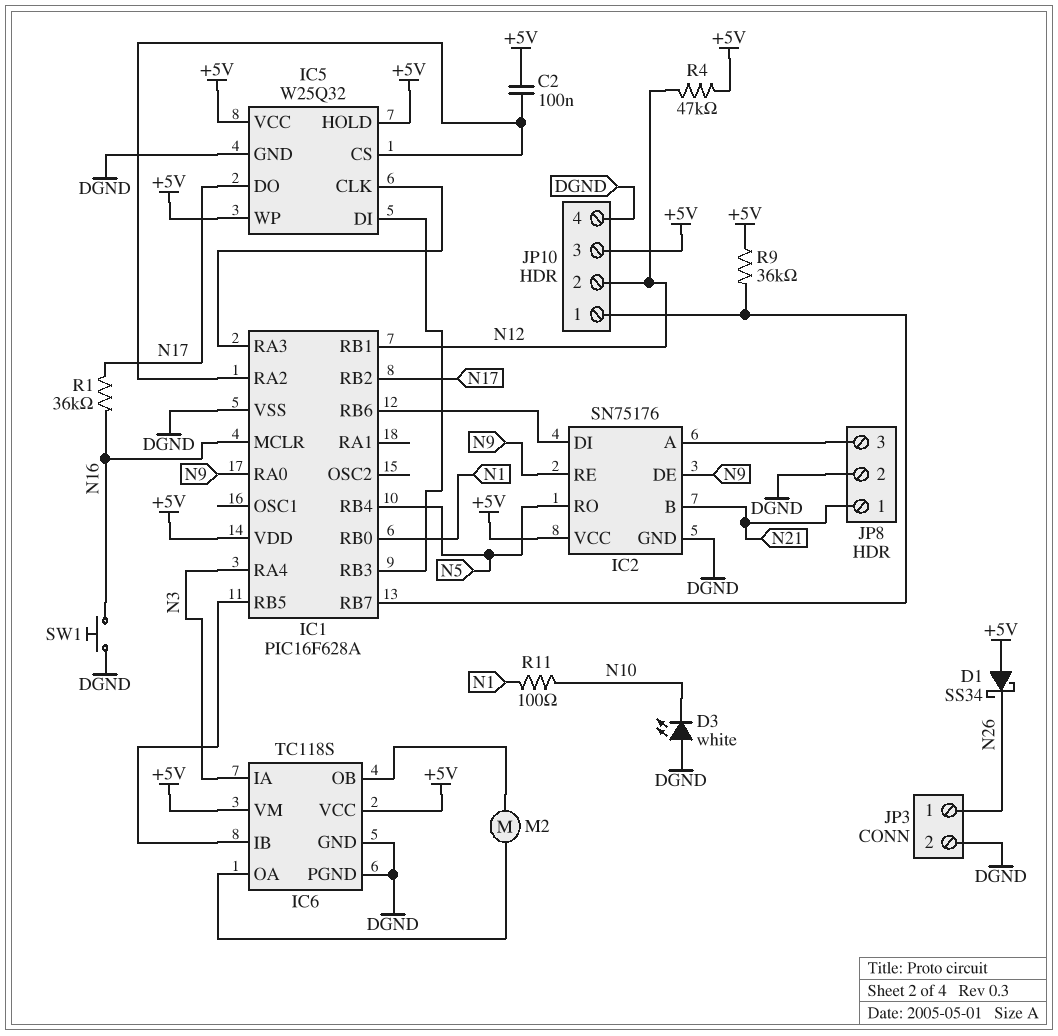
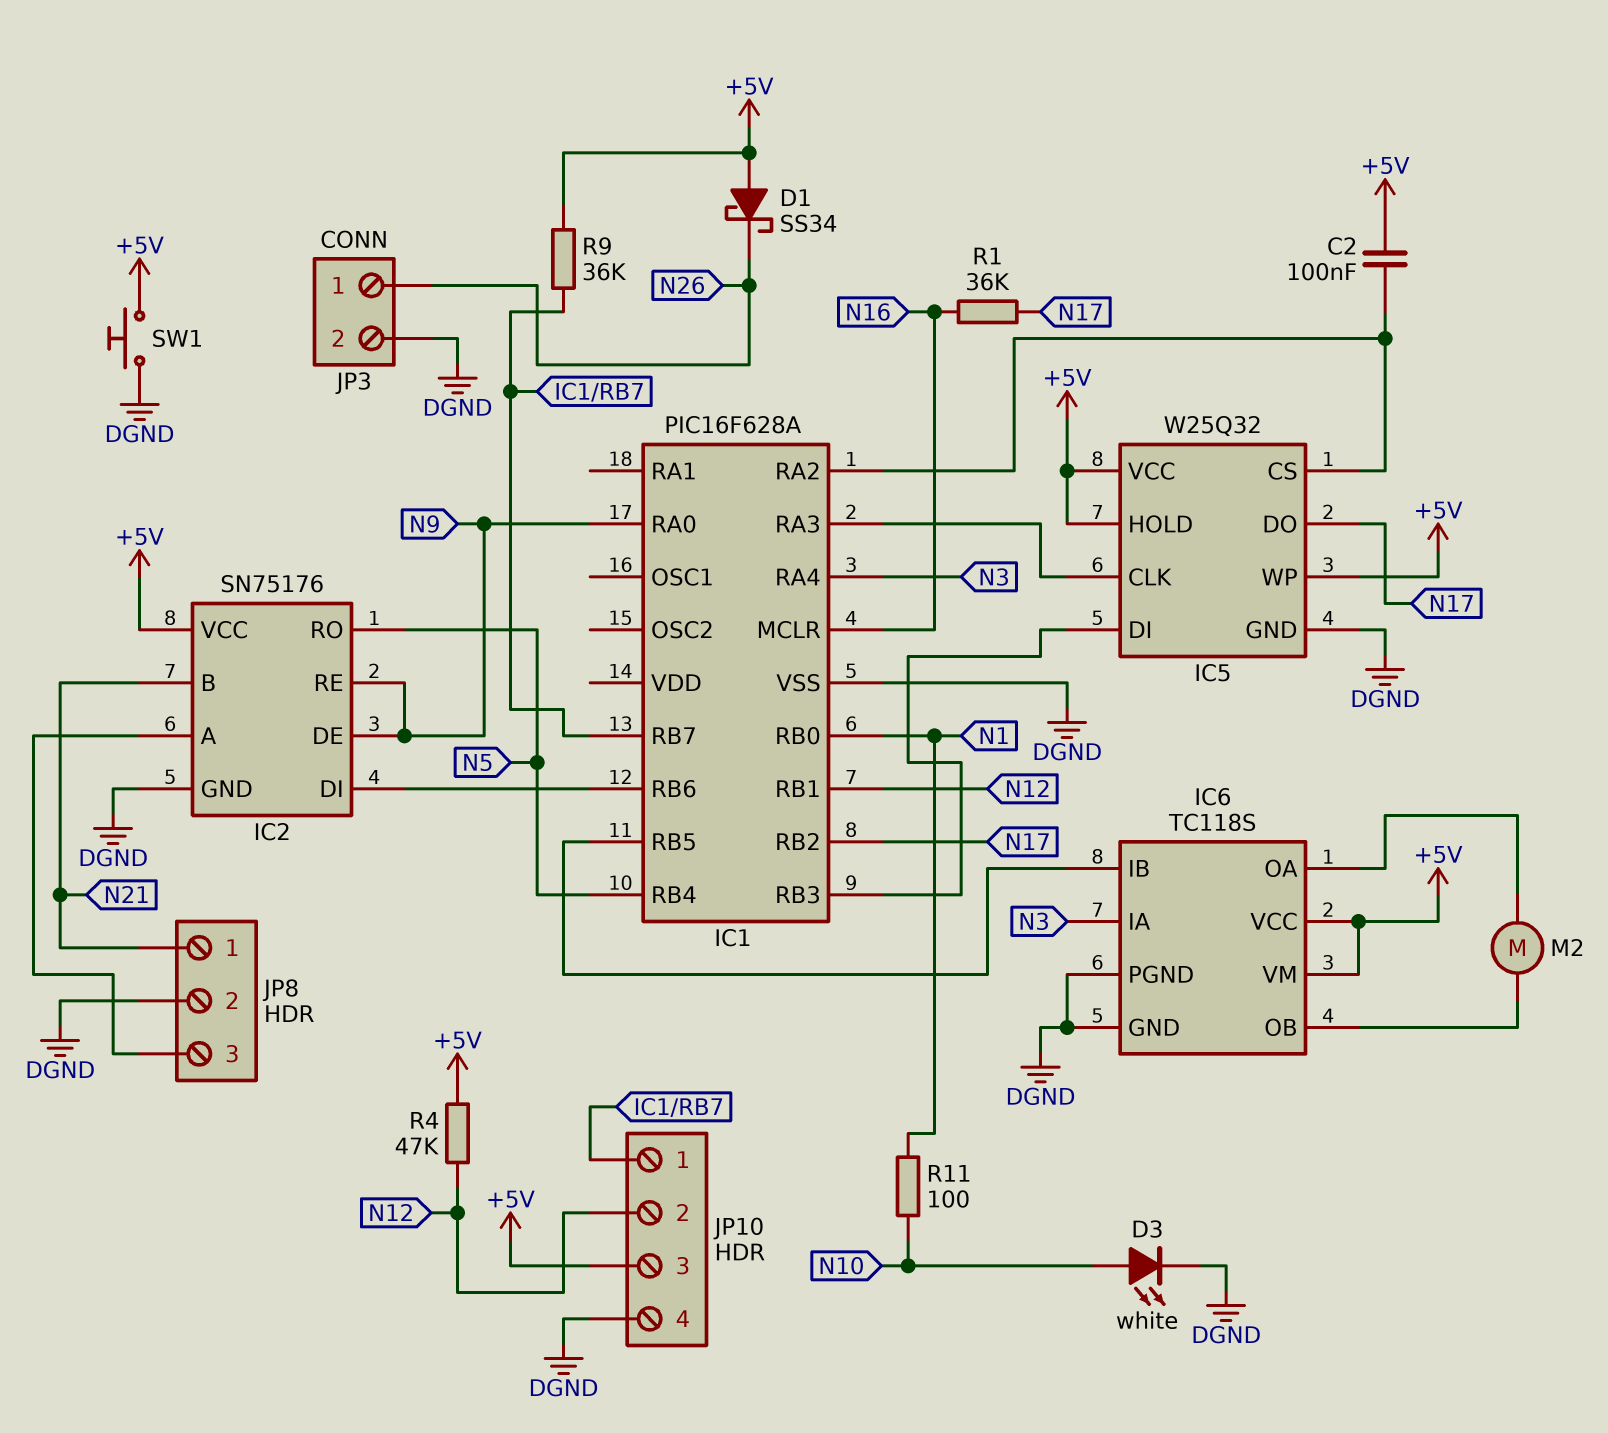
D3: LED white (A DGND, K N10) -> LED white (A N10, K DGND)
IC1 pin VDD: +5V -> none
SW1: button (DGND, N16) -> button (+5V, DGND)

